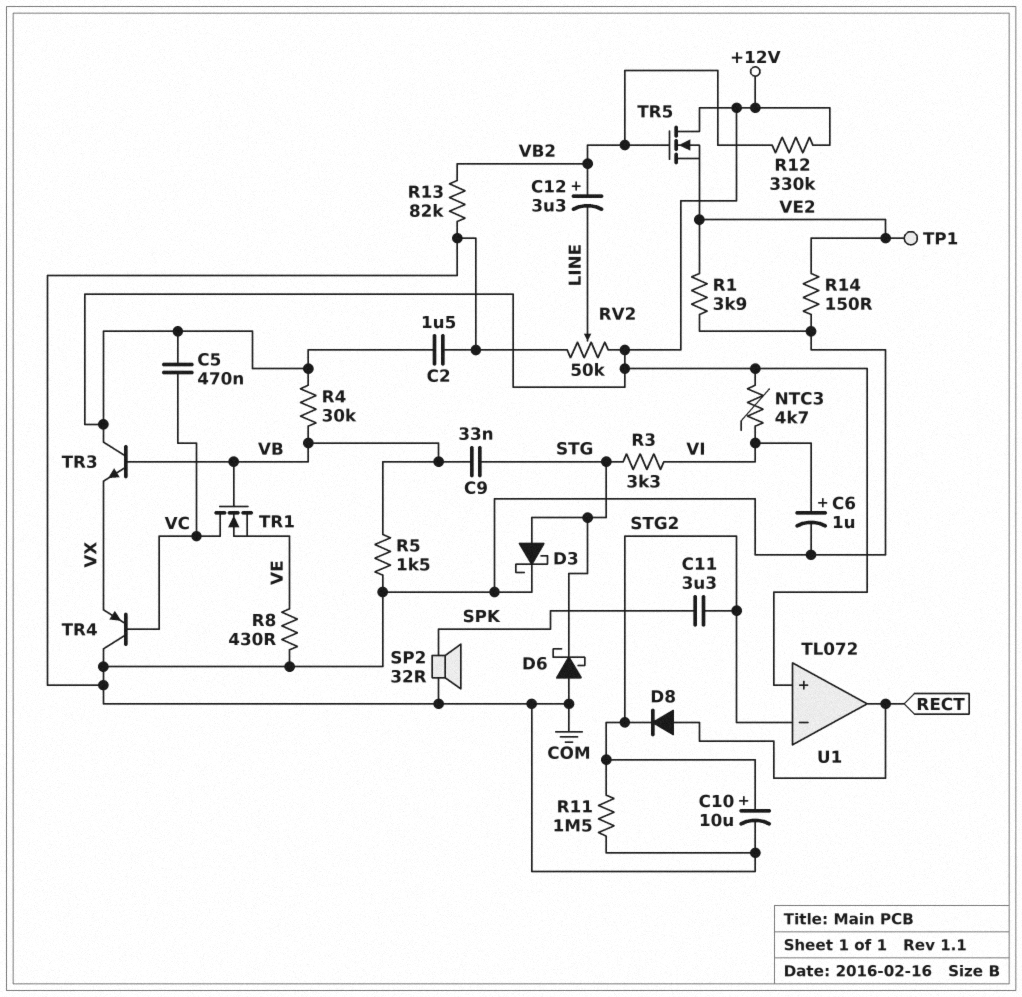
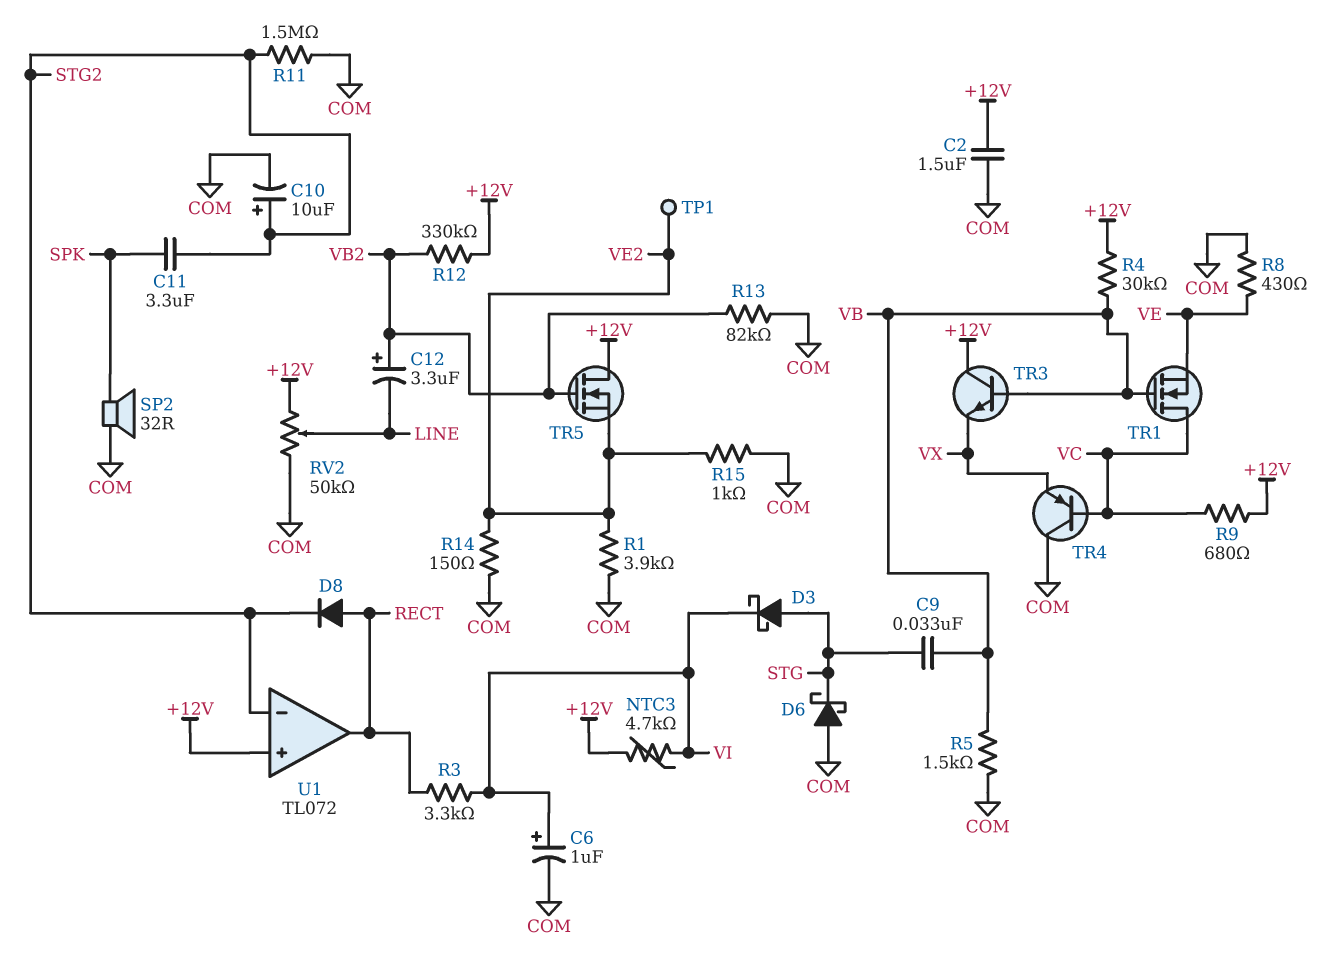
C5: 470nF (+12V, VC) -> none
D3: schottky (A STG, K COM) -> schottky (A STG, K VI)
R3: 3.3k (STG, VI) -> 3.3k (RECT, VI)
R9: none -> 680 (+12V, VC)
R15: none -> 1k (COM, VE2)

